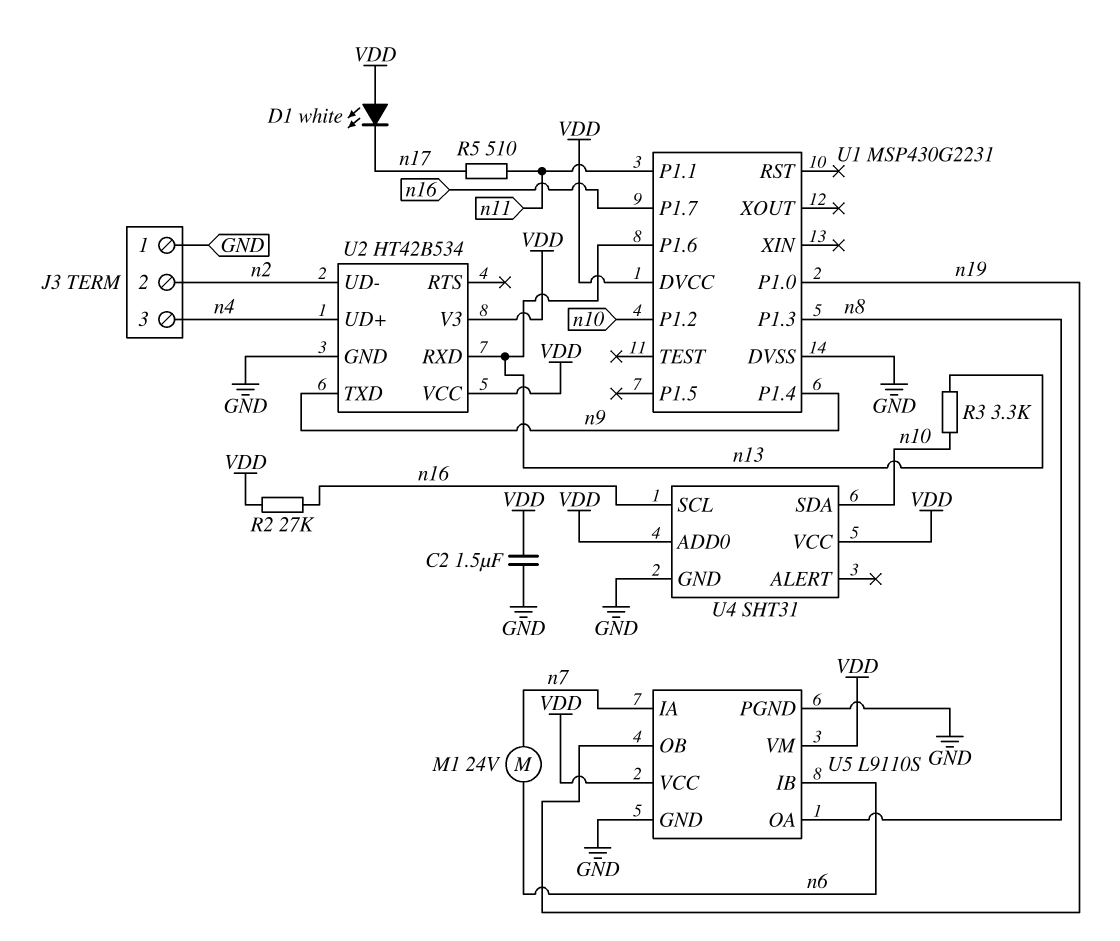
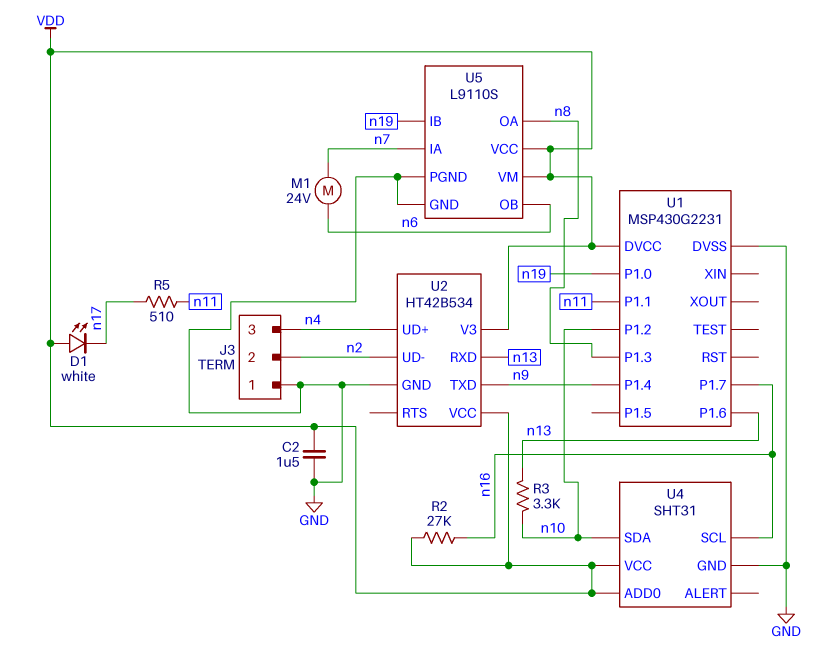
U5 pin IB: n6 -> n19
U5 pin OB: n19 -> n6

